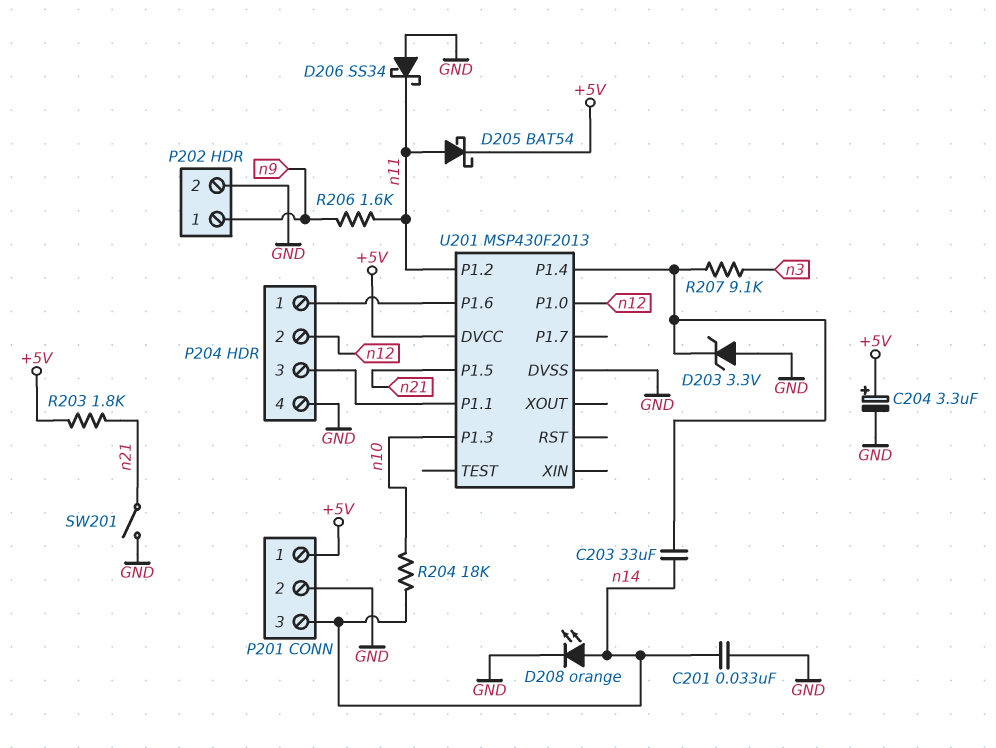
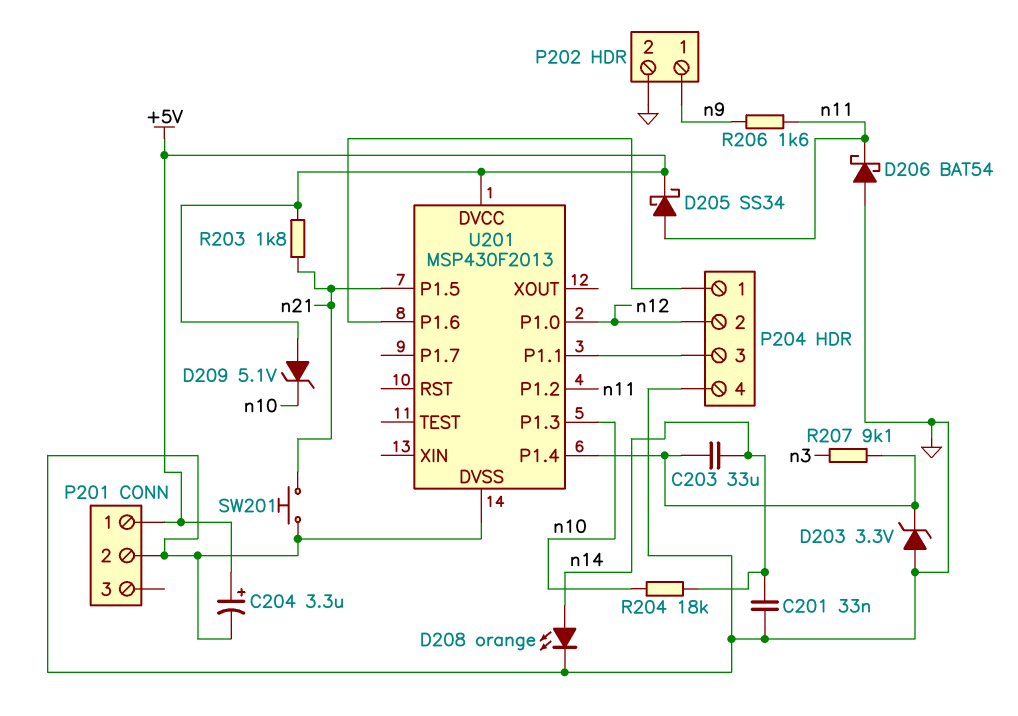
D205: schottky BAT54 (A n11, K +5V) -> schottky SS34 (A n11, K +5V)
D206: schottky SS34 (A GND, K n11) -> schottky BAT54 (A GND, K n11)
D209: none -> zener 5.1V (A +5V, K n10)
P201 pin 3: n14 -> none
SW201: switch (GND, n21) -> button (GND, n21)

